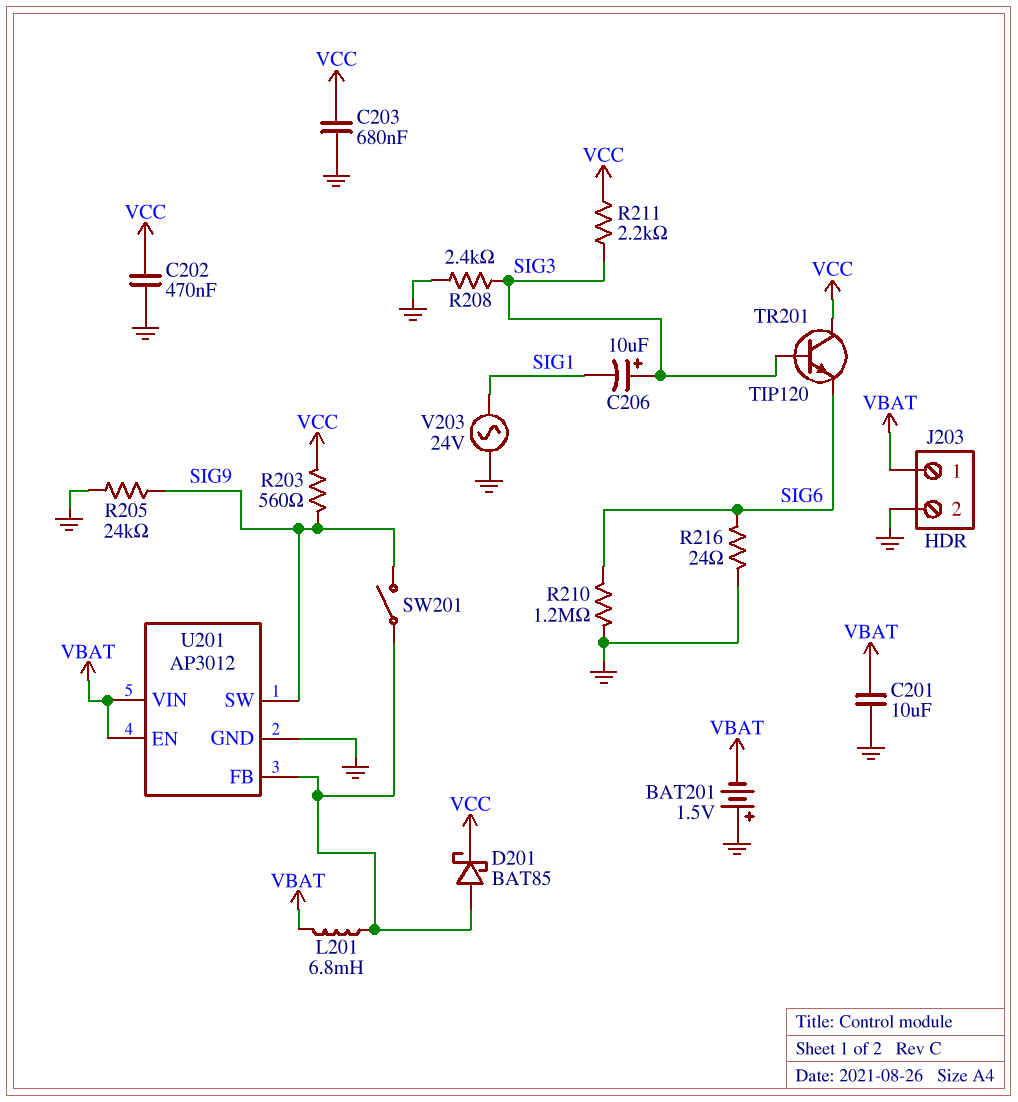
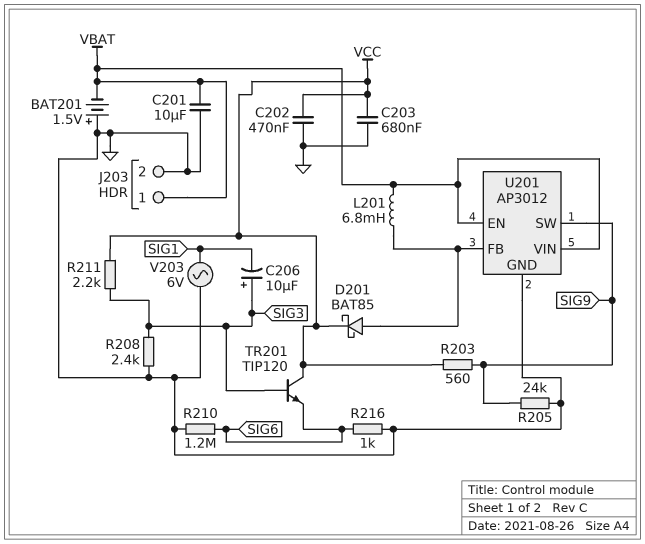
R216: 24 (GND, SIG6) -> 1k (GND, SIG6)
SW201: switch (SIG9, U201/FB) -> none
V203: AC 24V (GND, SIG1) -> AC 6V (GND, SIG1)

